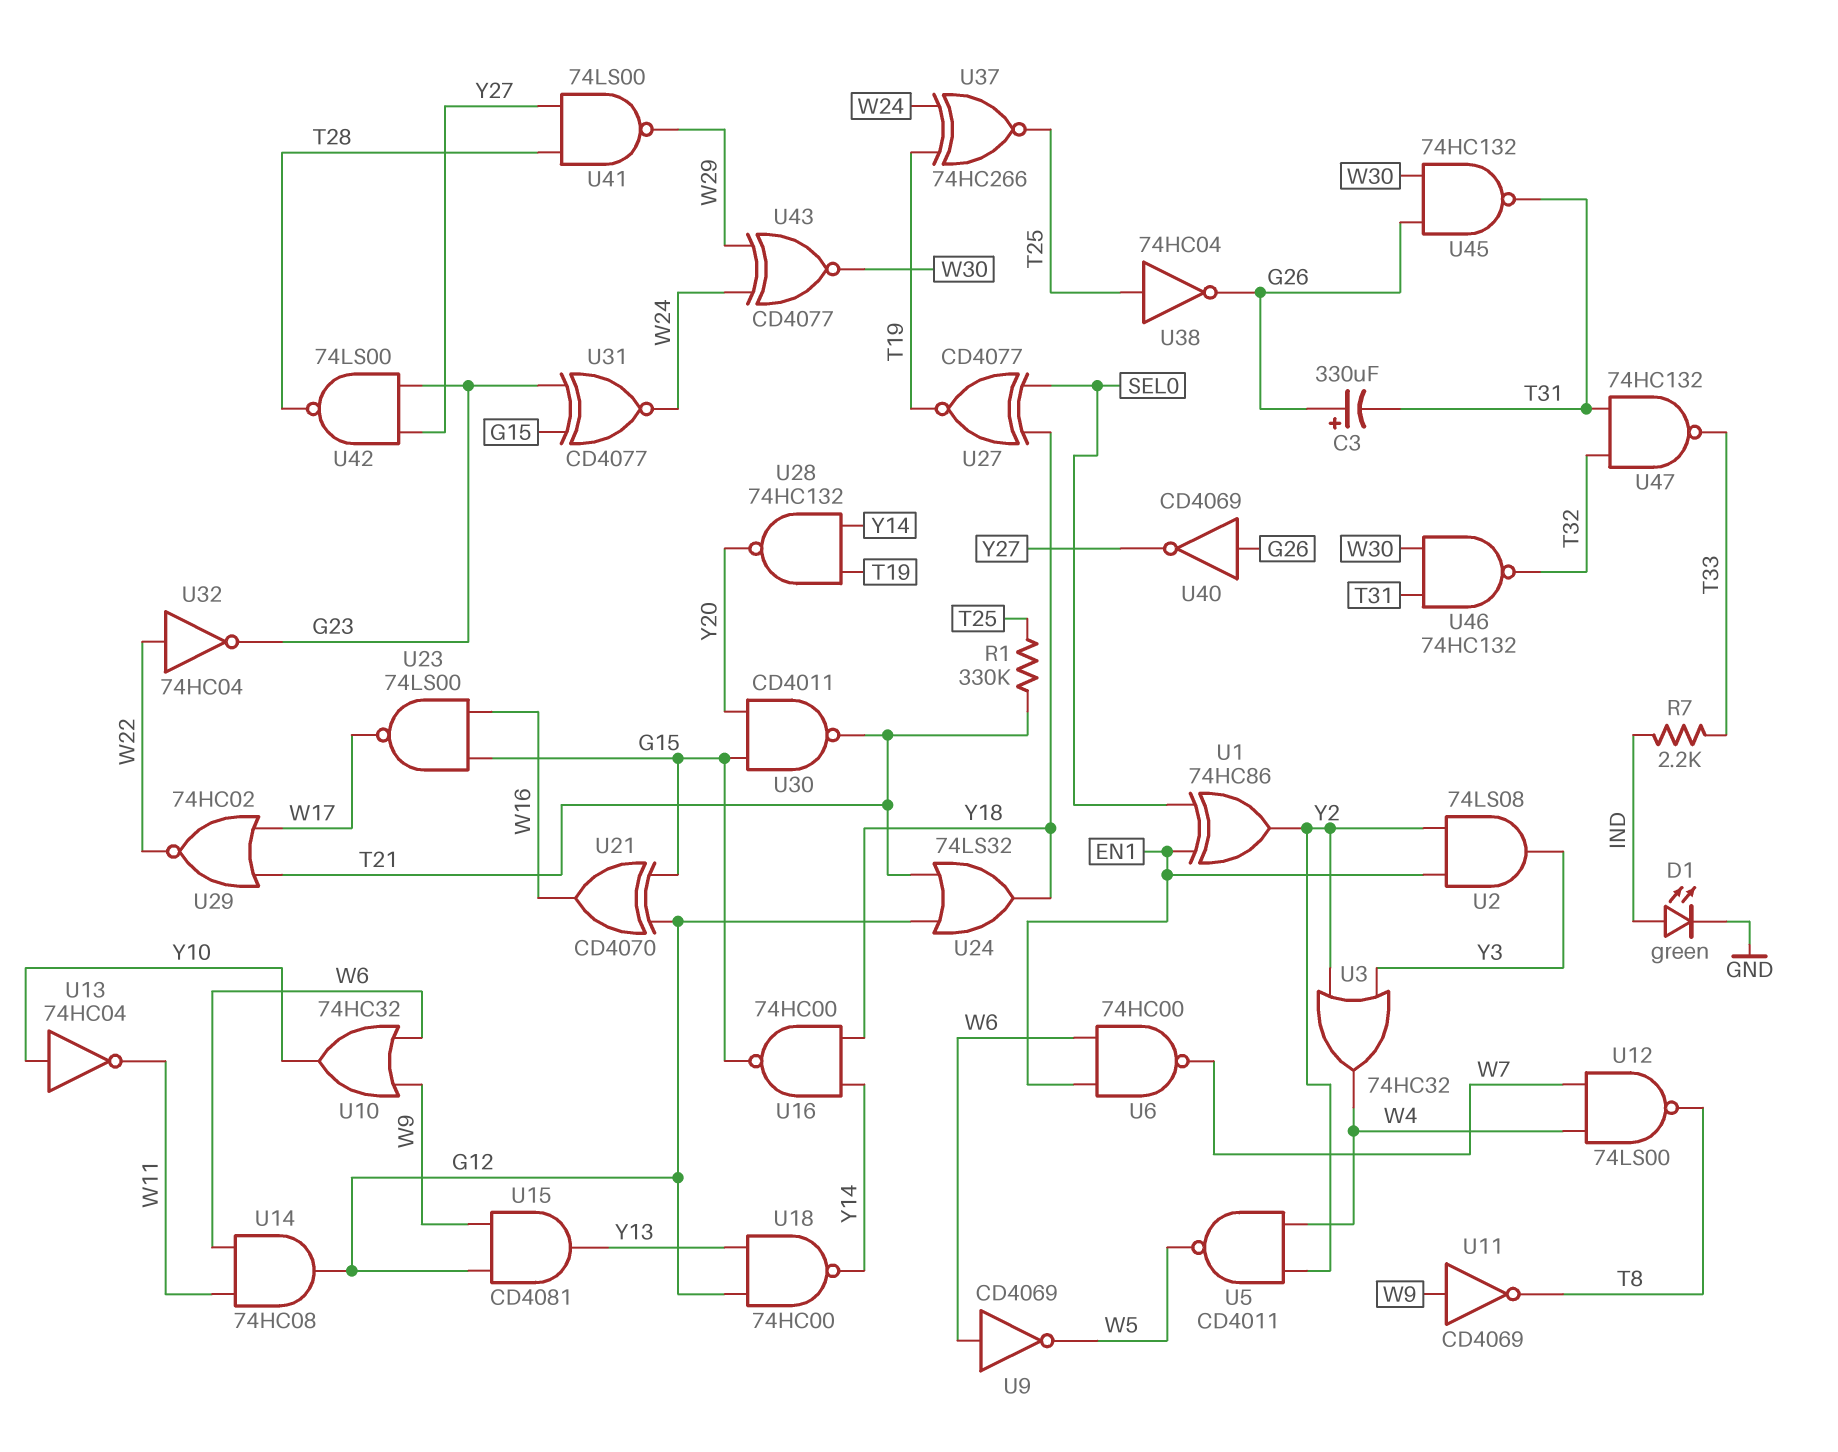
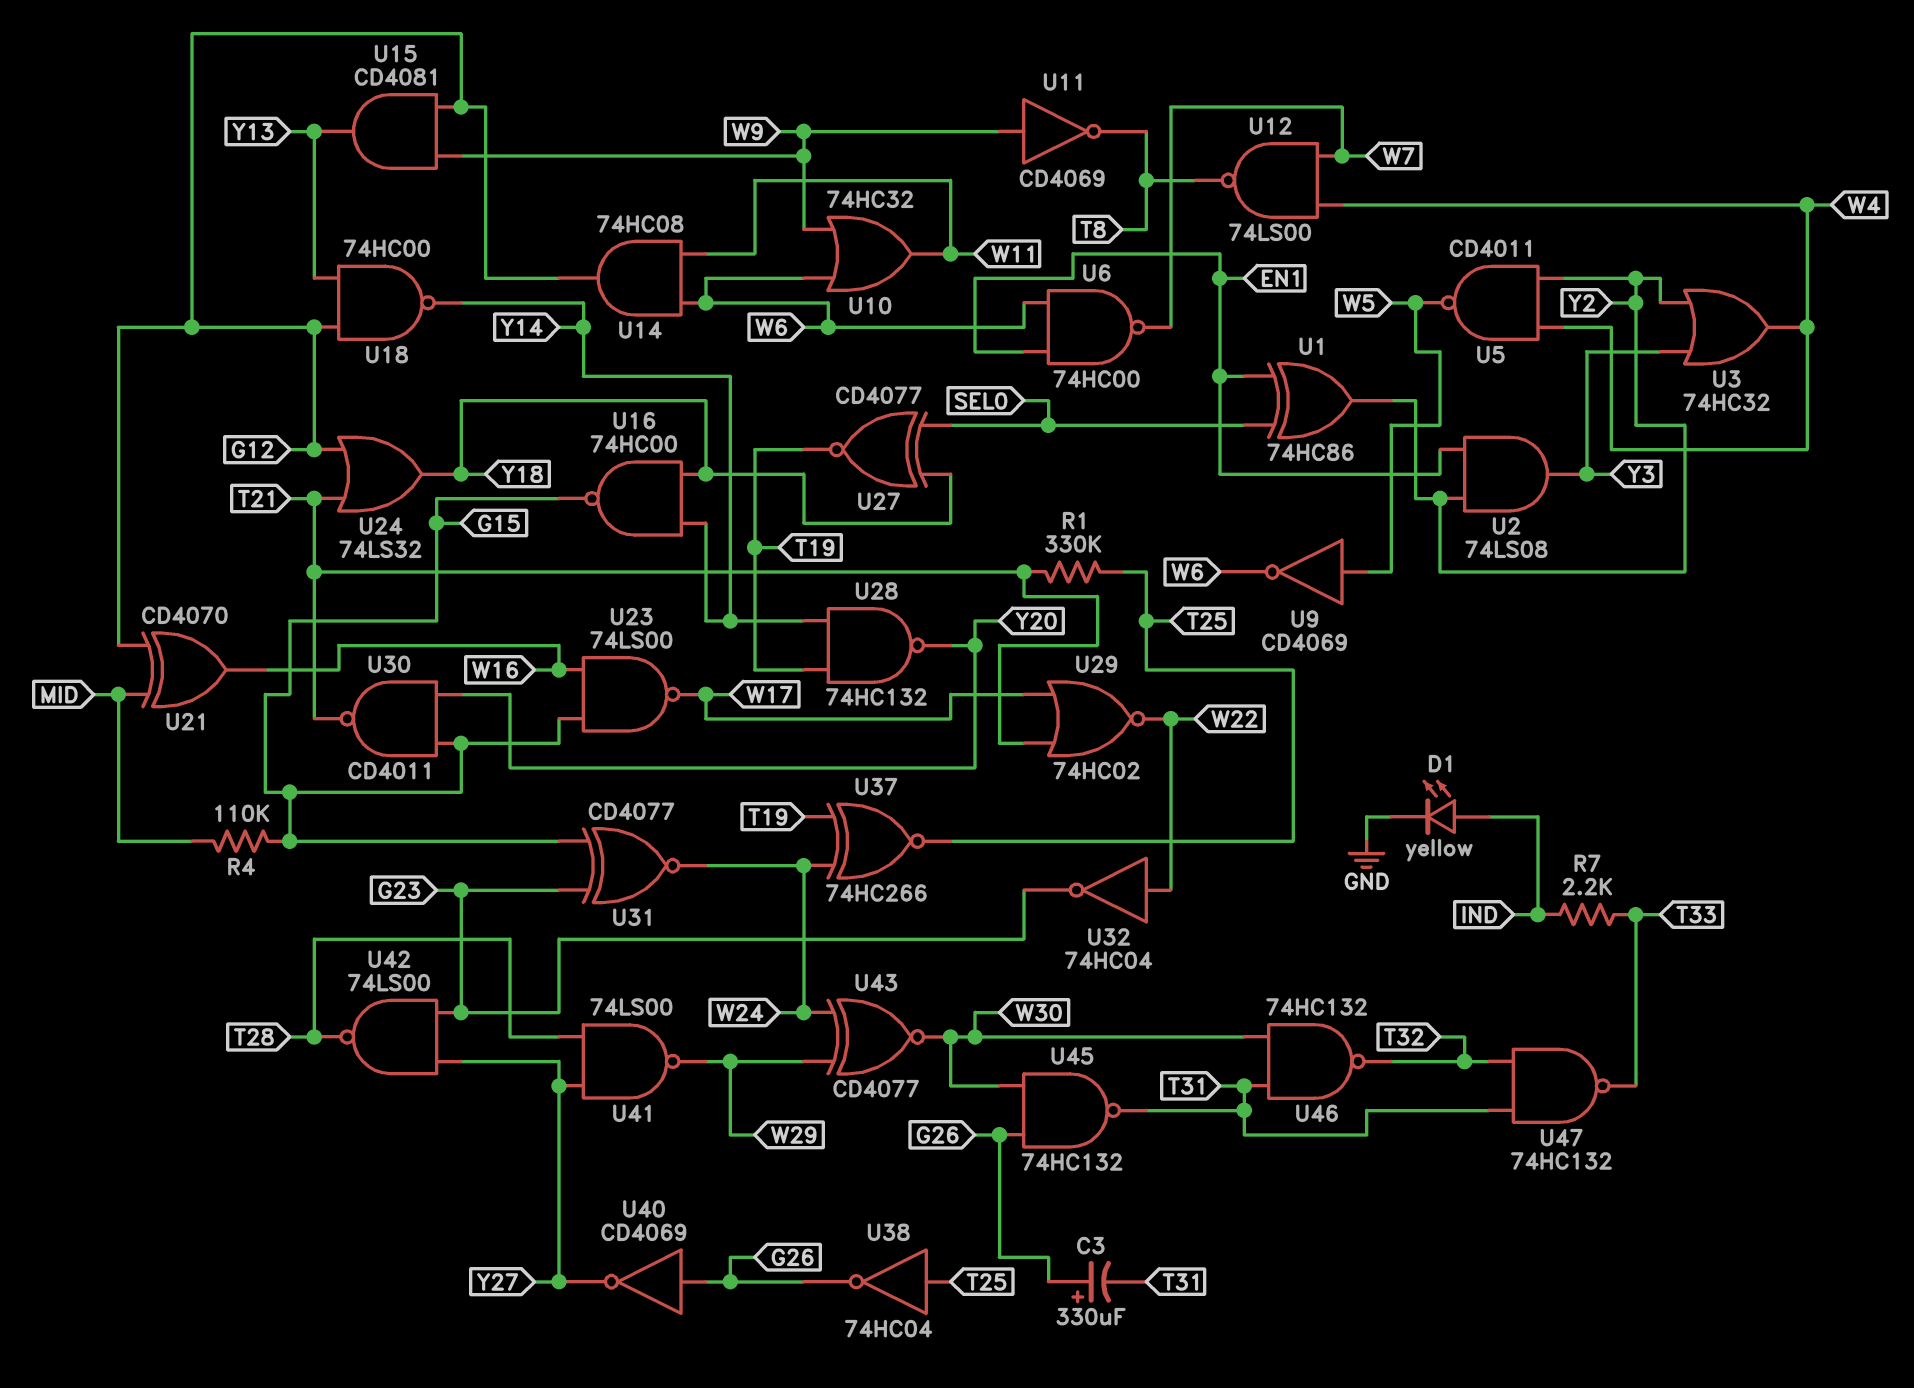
D1: LED green (A IND, K GND) -> LED yellow (A IND, K GND)
R4: none -> 110k (G15, MID)
U9: NOT CD4069 (in W6, out W5) -> NOT CD4069 (in W5, out W6)
U10: OR 74HC32 (in W6, in W9, out Y10) -> OR 74HC32 (in W6, in W9, out W11)
U13: NOT 74HC04 (in Y10, out W11) -> none
U21: XOR CD4070 (in G12, in G15, out W16) -> XOR CD4070 (in G12, in MID, out W16)

